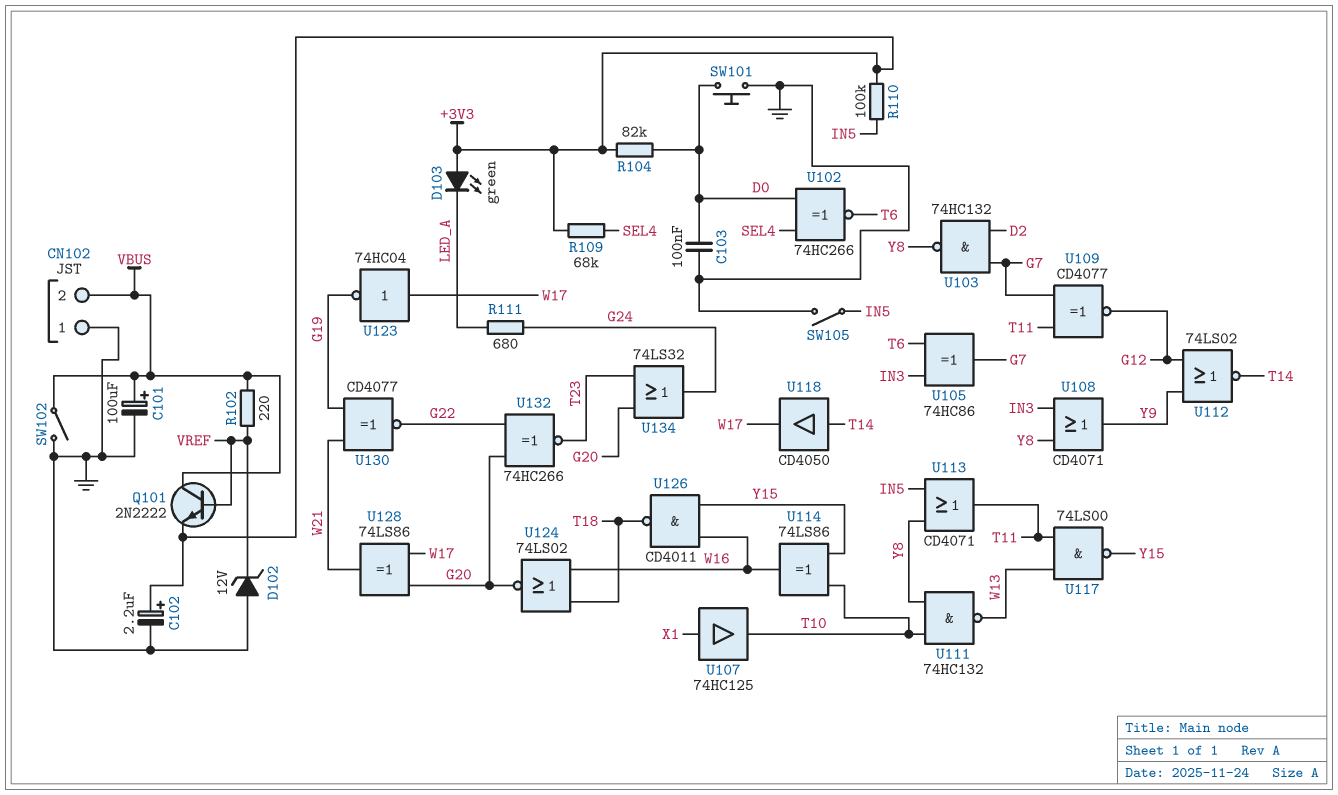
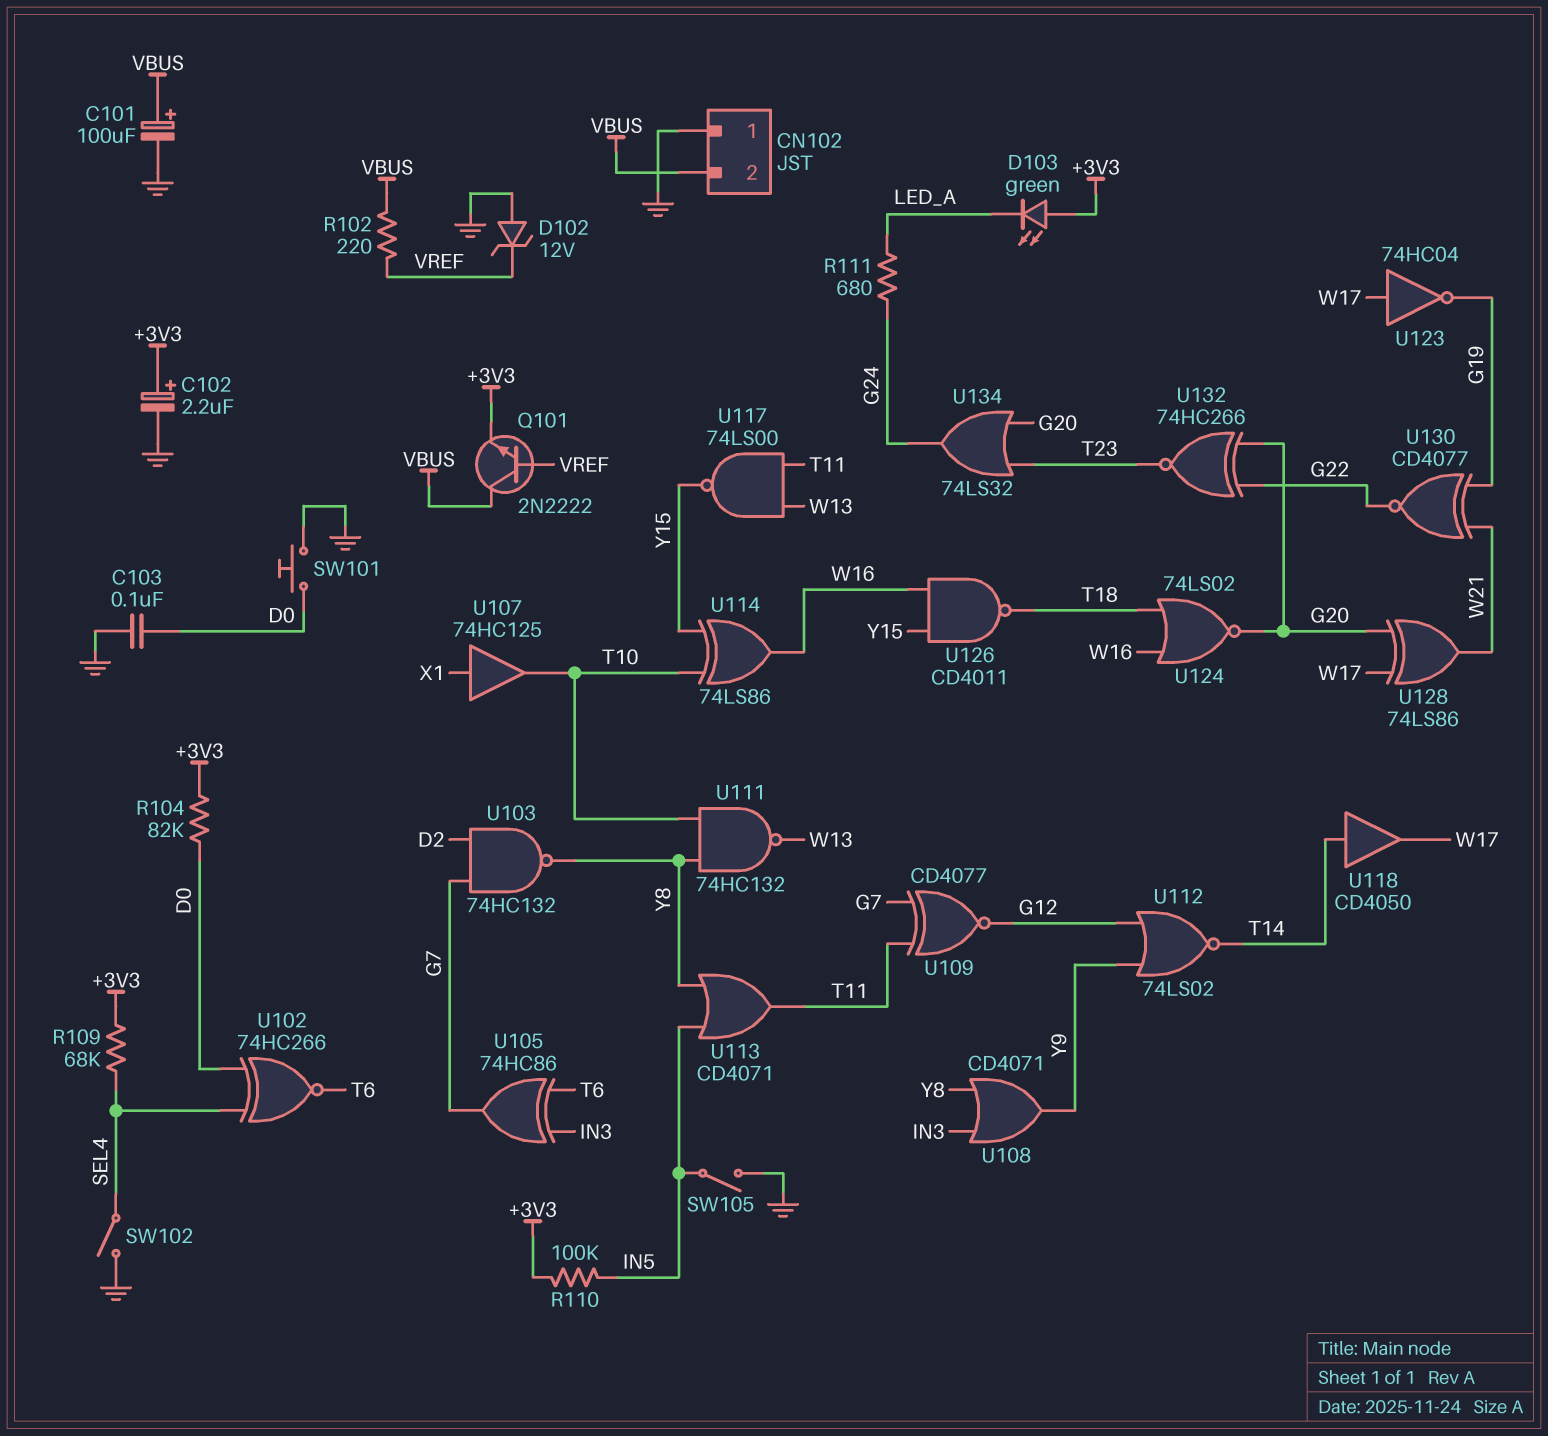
SW102: switch (GND, VBUS) -> switch (GND, SEL4)

